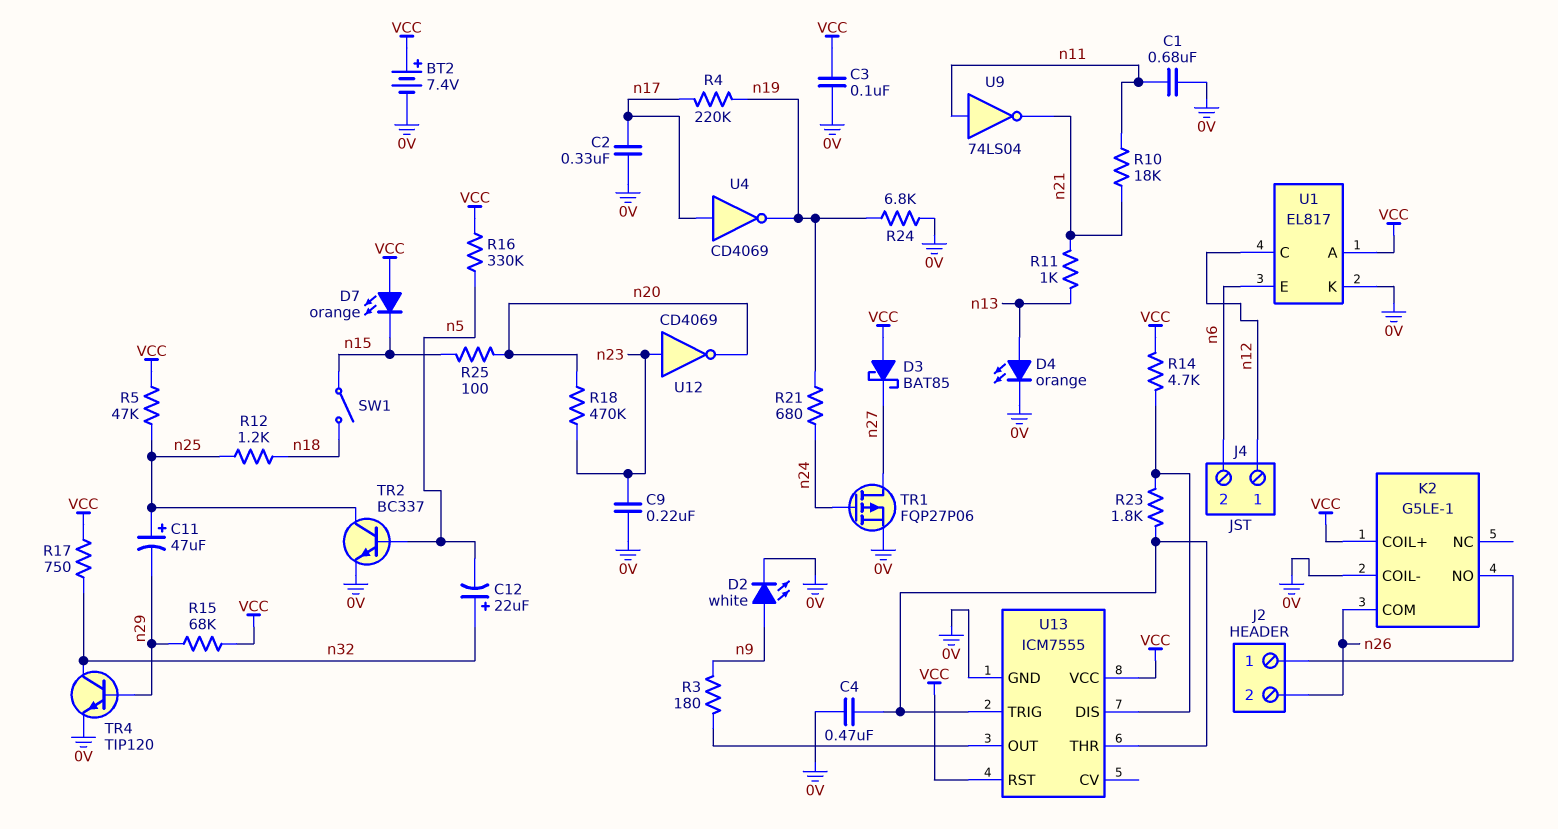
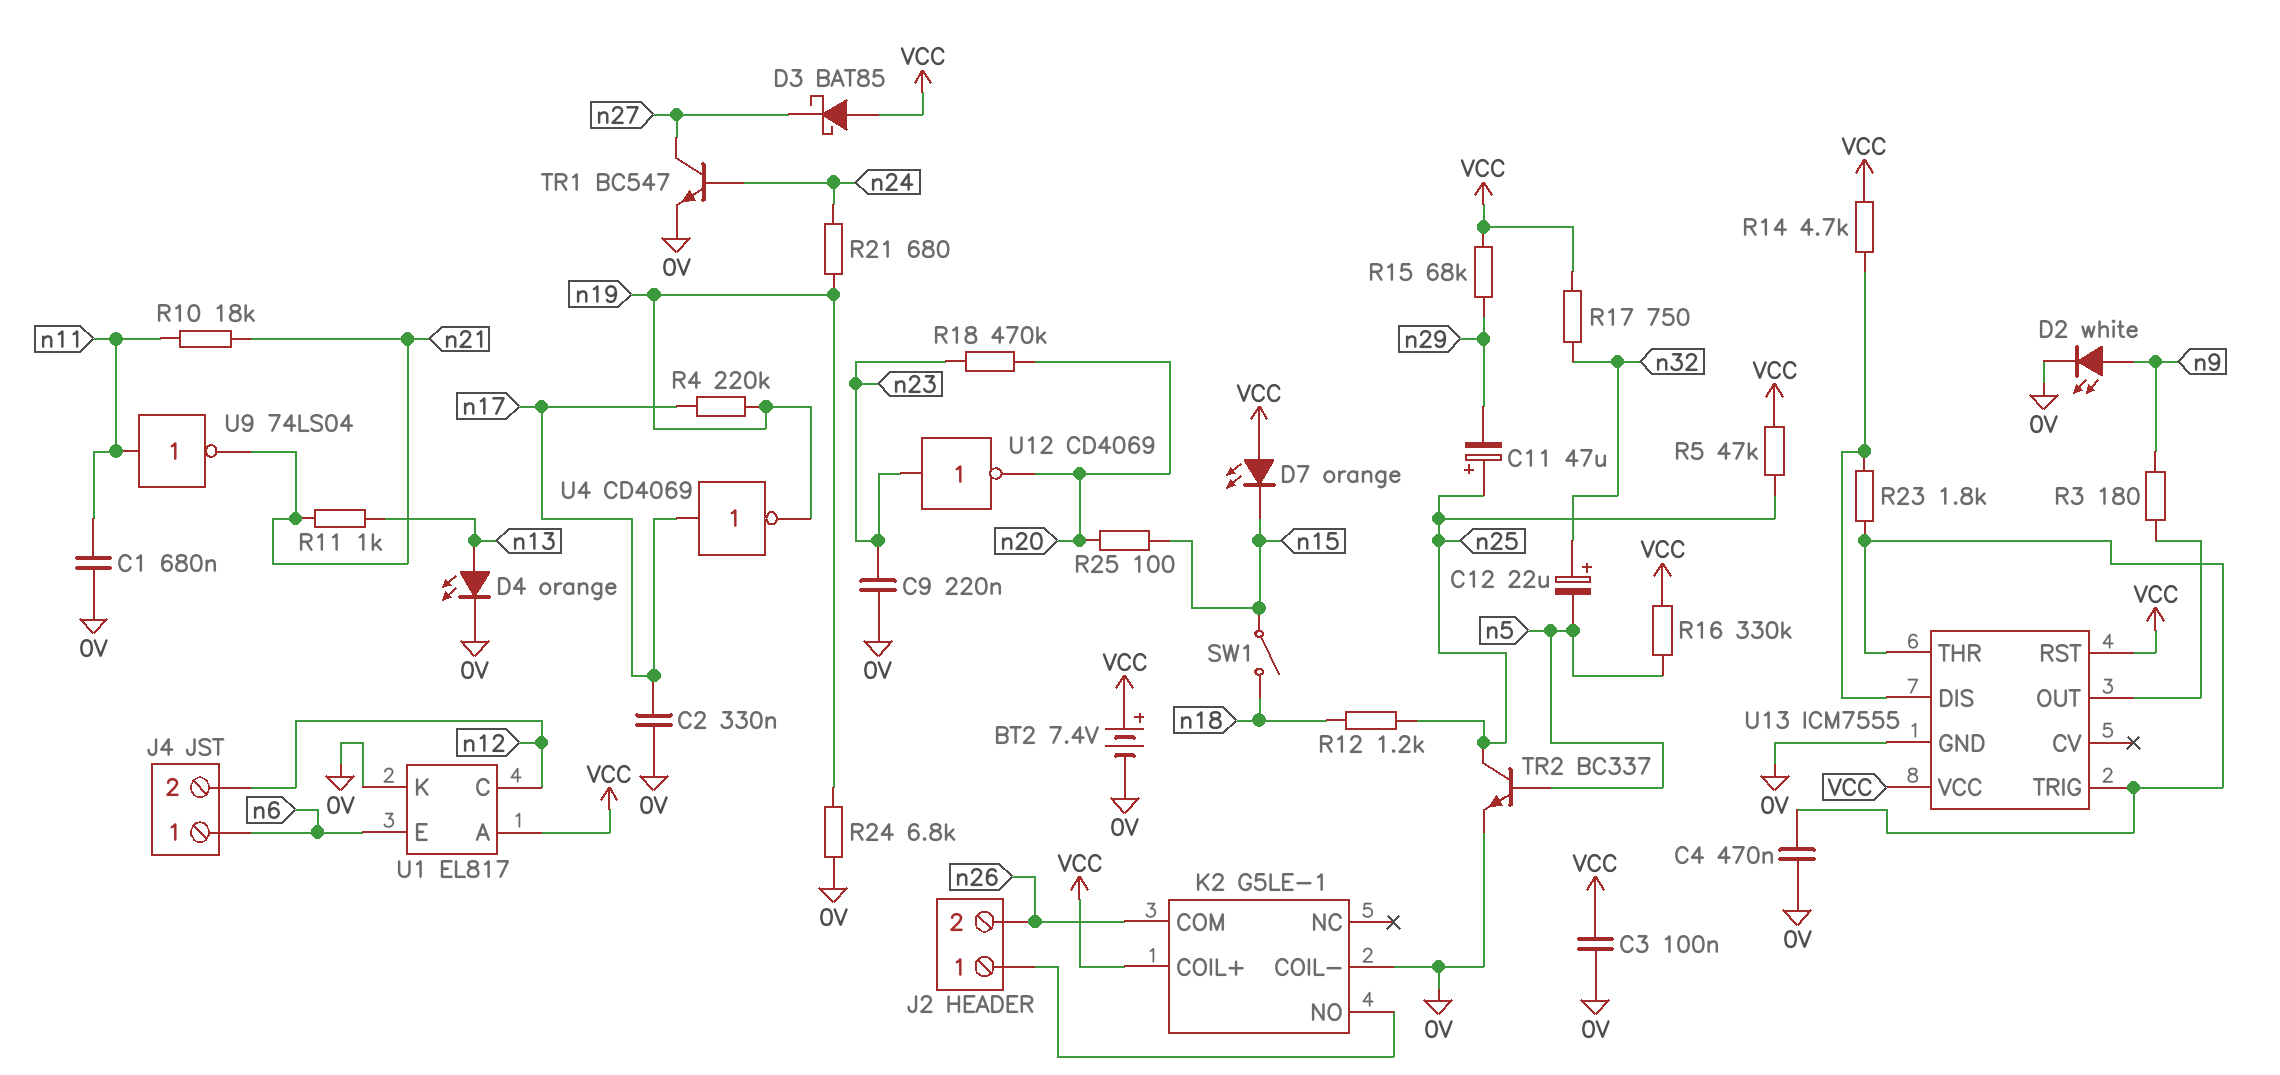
J4 pin 1: n12 -> n6
J4 pin 2: n6 -> n12
TR1: PMOS FQP27P06 (G n24, D n27, S 0V) -> NPN BC547 (B n24, C n27, E 0V)
TR4: NPN TIP120 (B n29, C n32, E 0V) -> none

